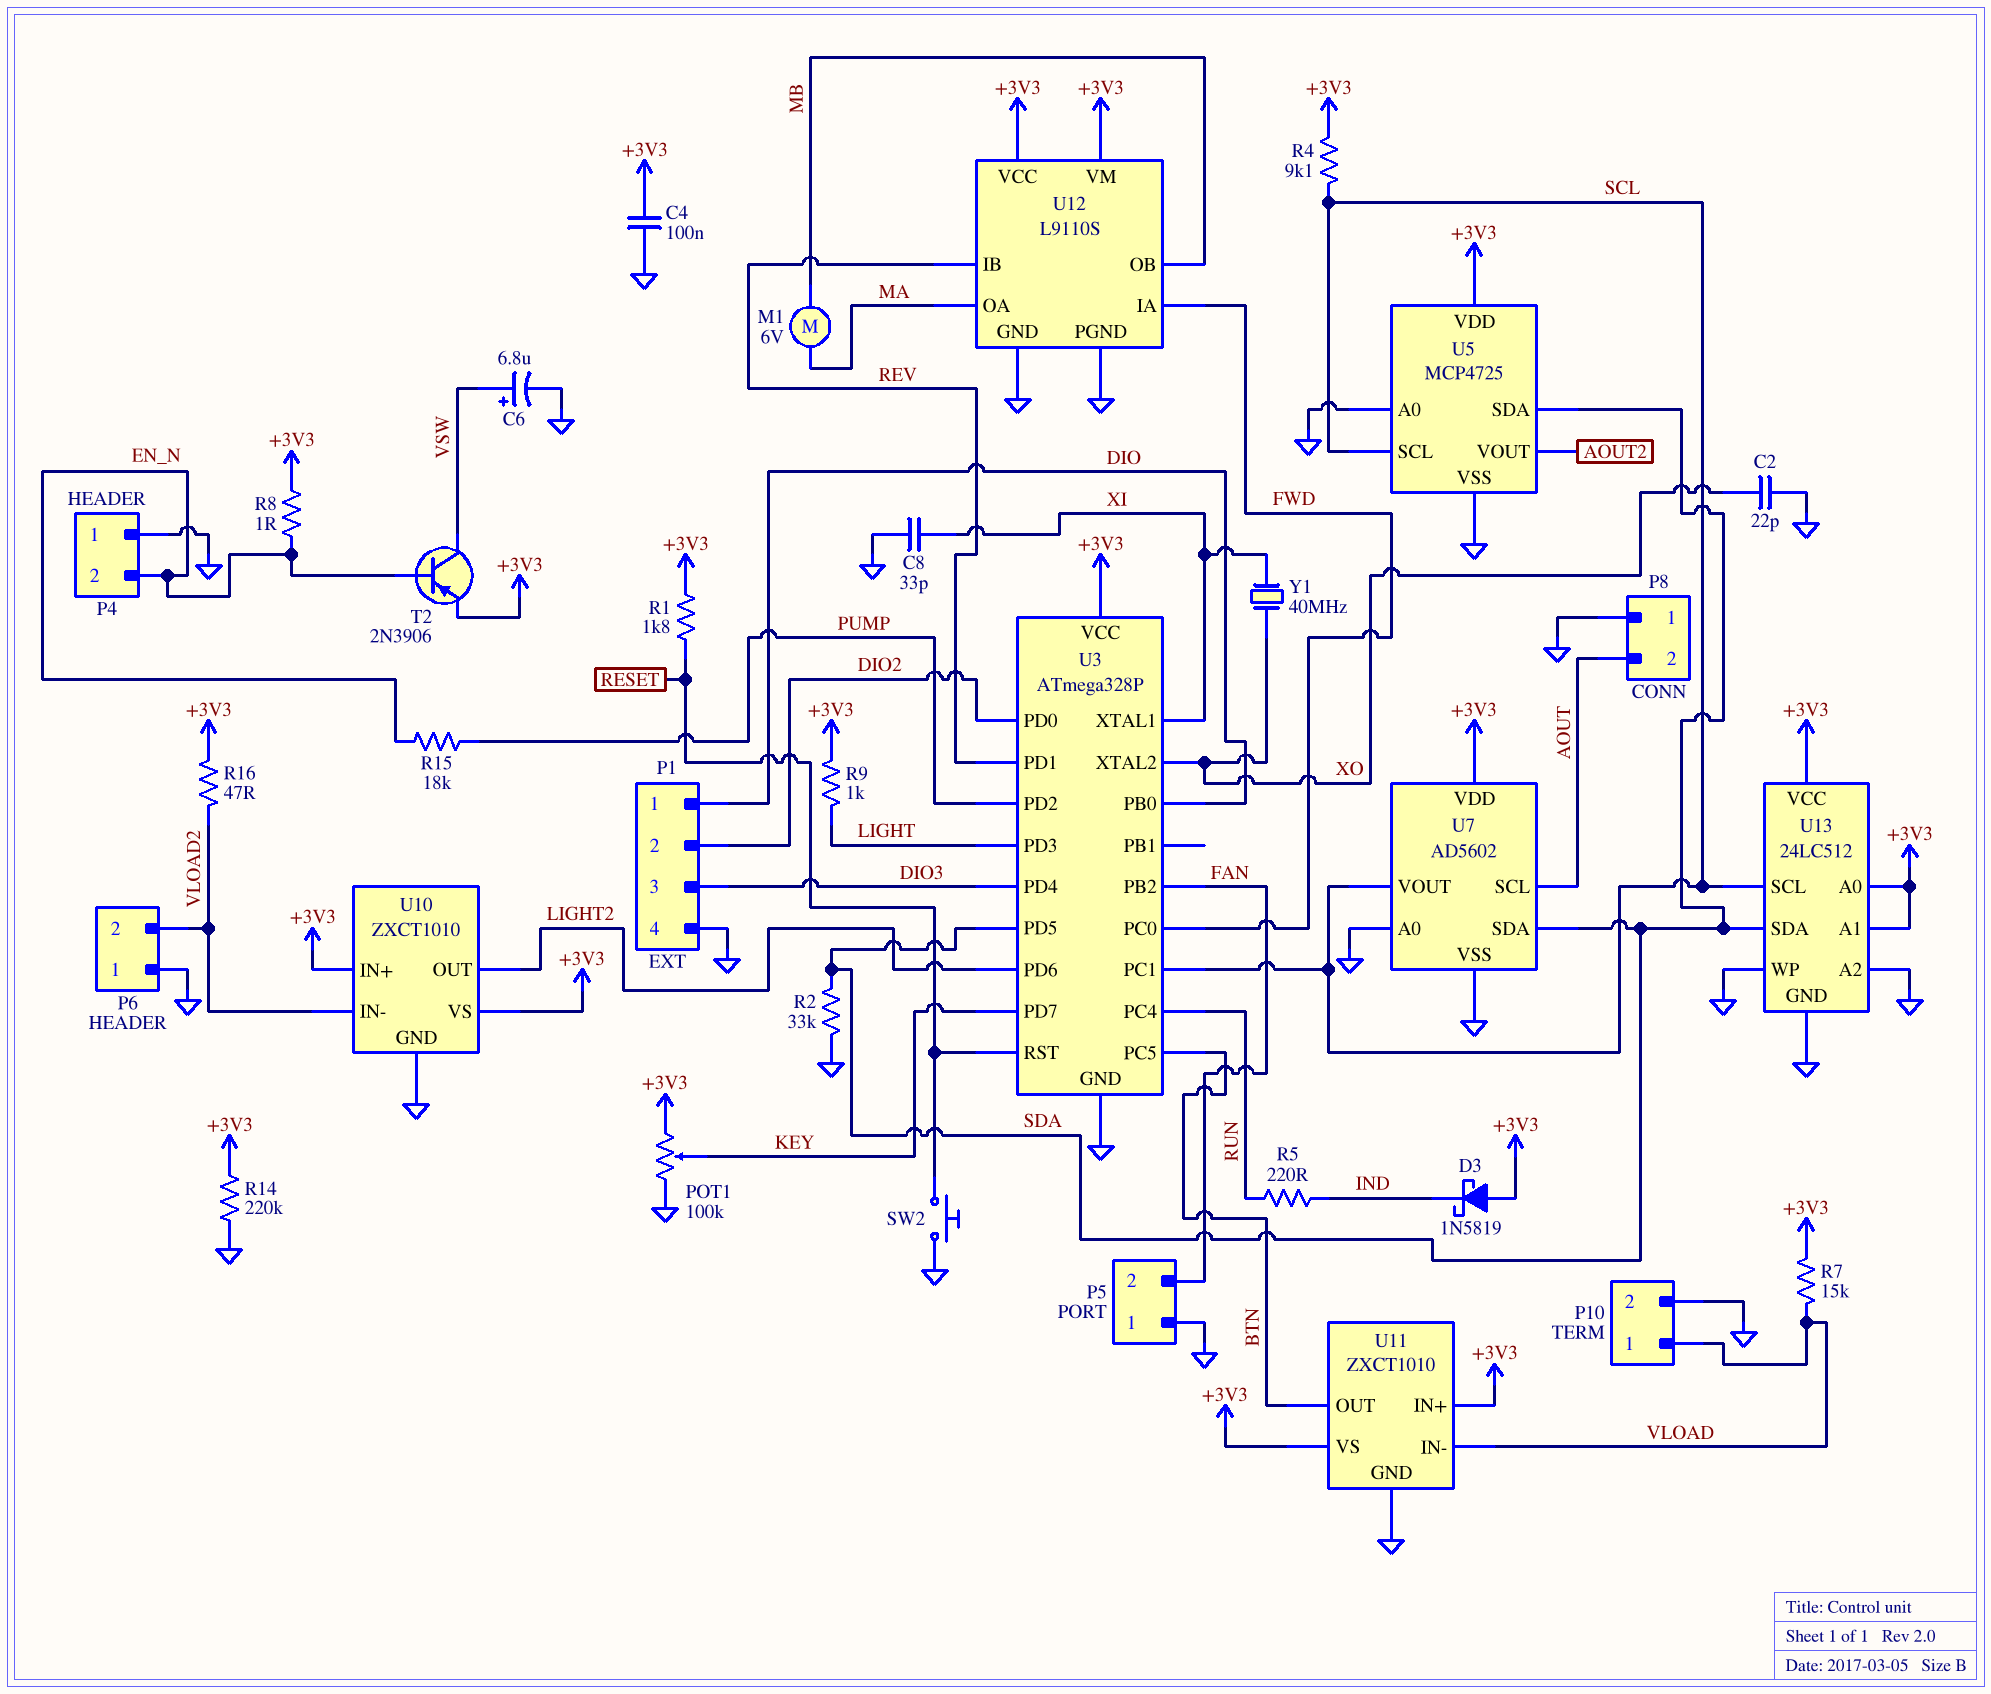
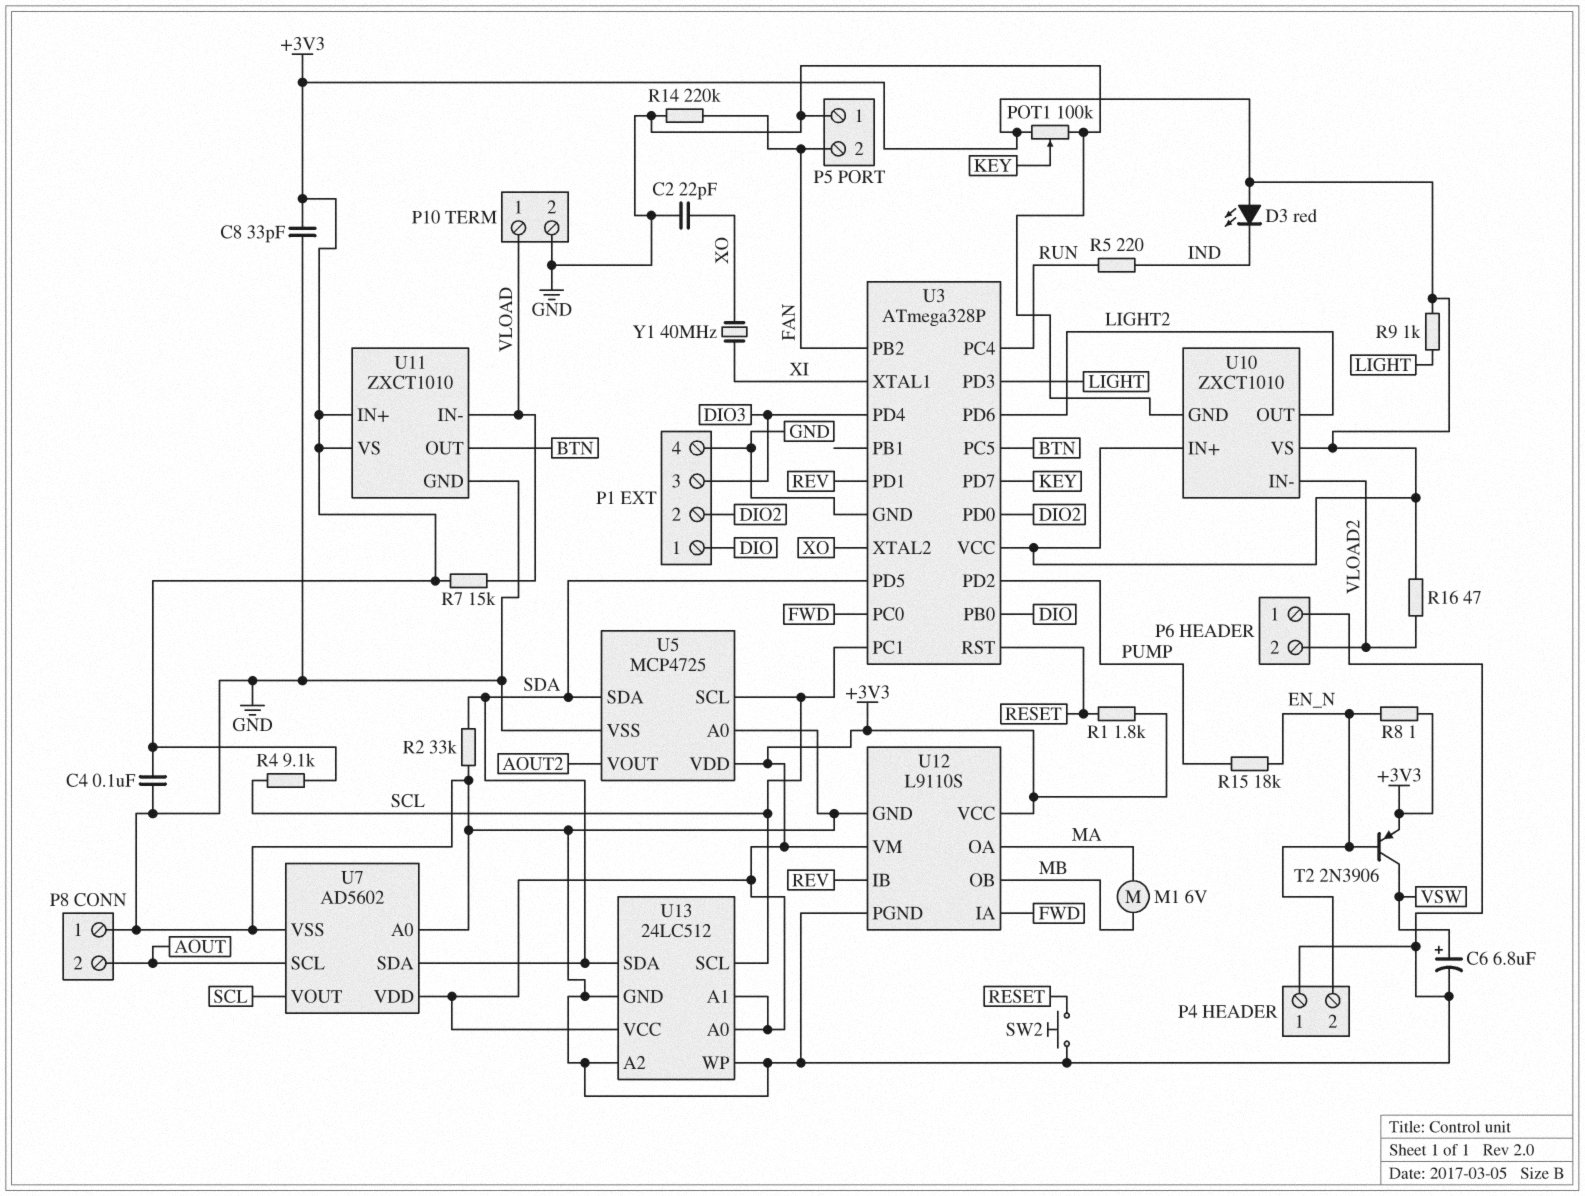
C8: 33pF (GND, XI) -> 33pF (+3V3, GND)
D3: schottky 1N5819 (A +3V3, K IND) -> LED red (A +3V3, K IND)
R14: 220k (+3V3, GND) -> 220k (FAN, GND)

